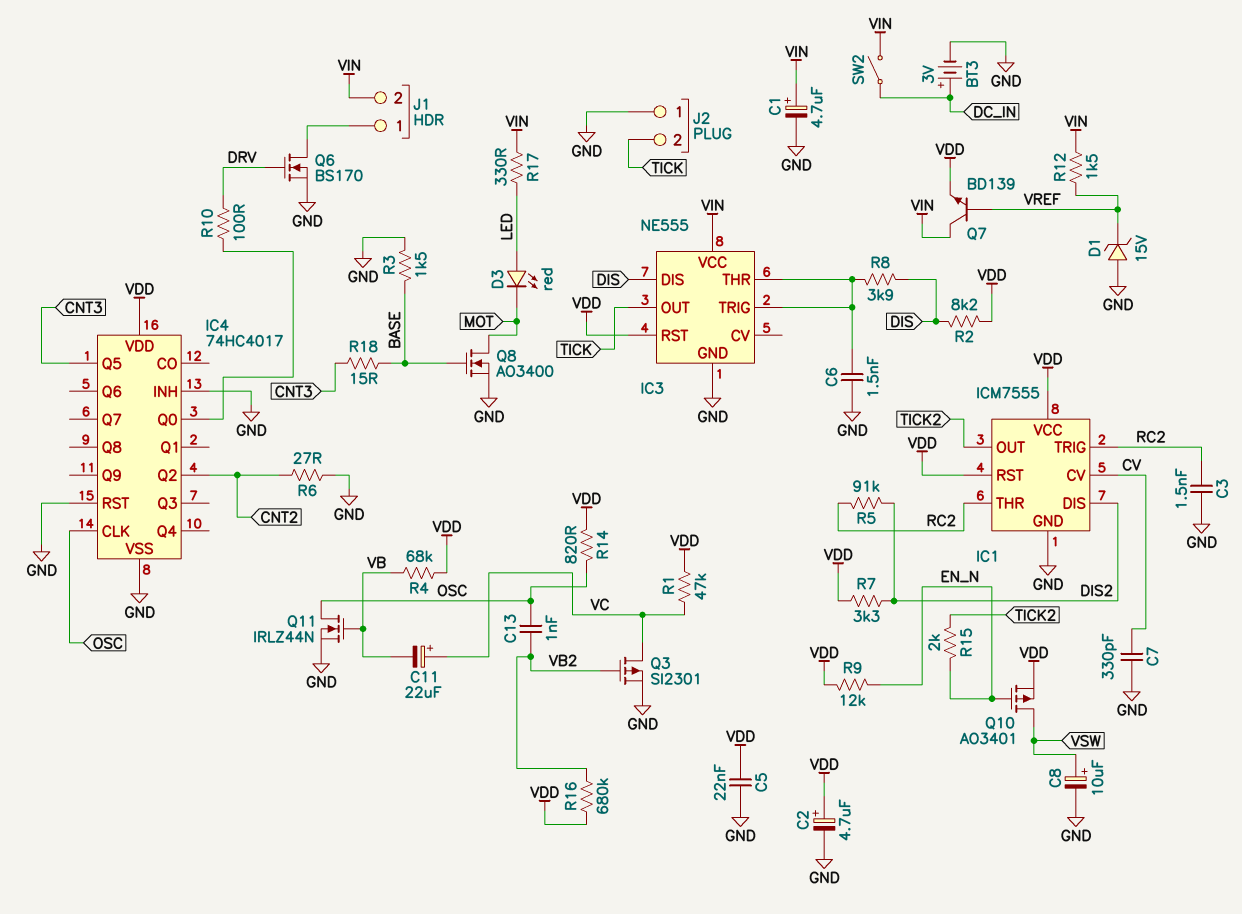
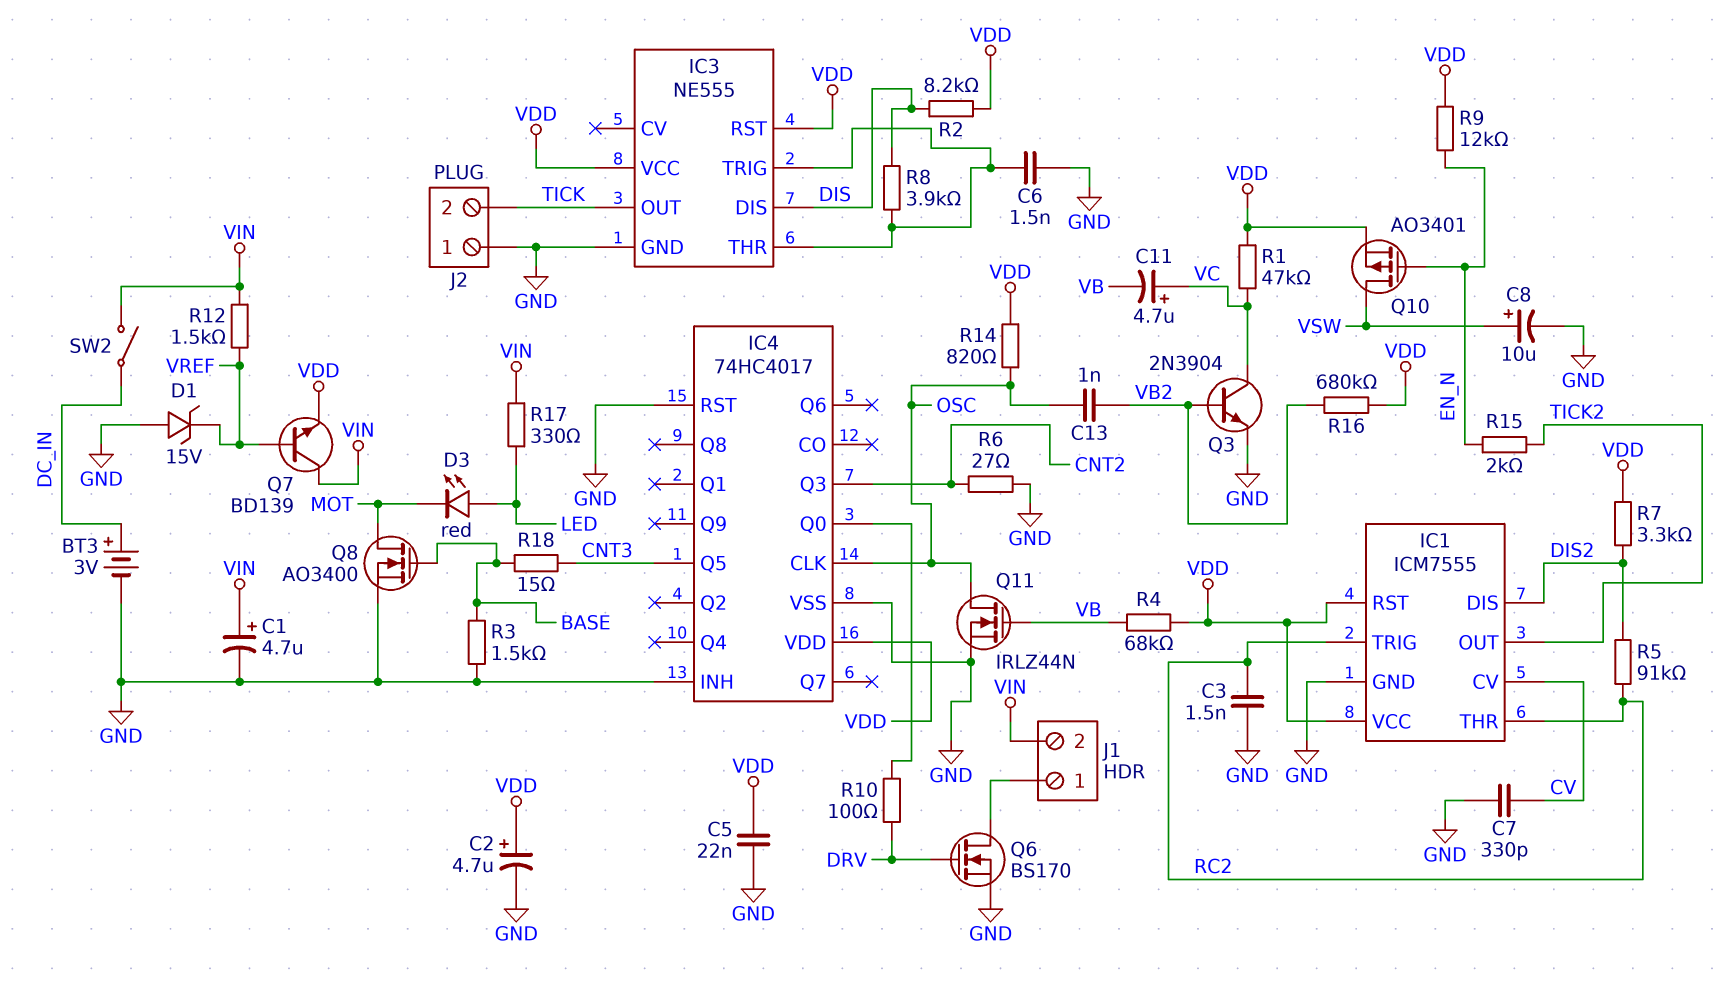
C11: 22uF (plus VC, minus VB) -> 4.7uF (plus VC, minus VB)
IC3 pin VCC: VIN -> VDD
IC4 pin Q2: CNT2 -> none
IC4 pin Q3: none -> CNT2
Q3: PMOS SI2301 (G VB2, D VC, S GND) -> NPN 2N3904 (B VB2, C VC, E GND)

